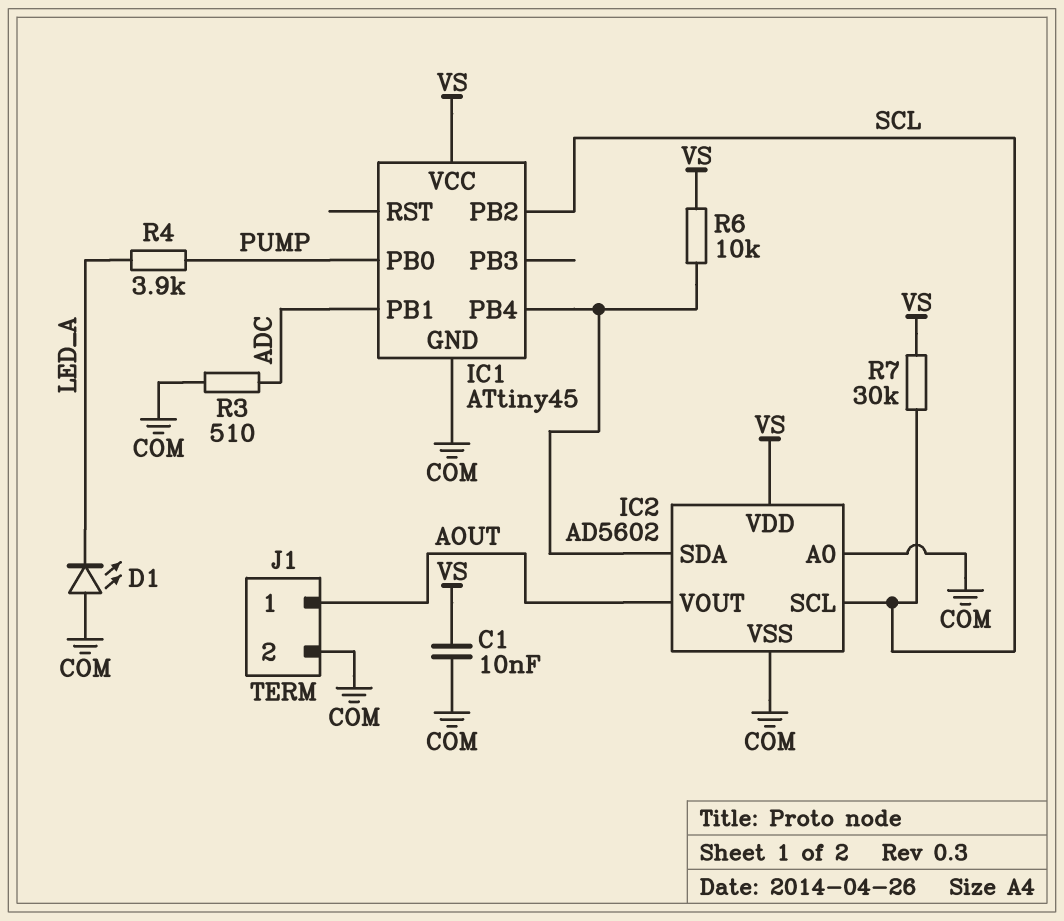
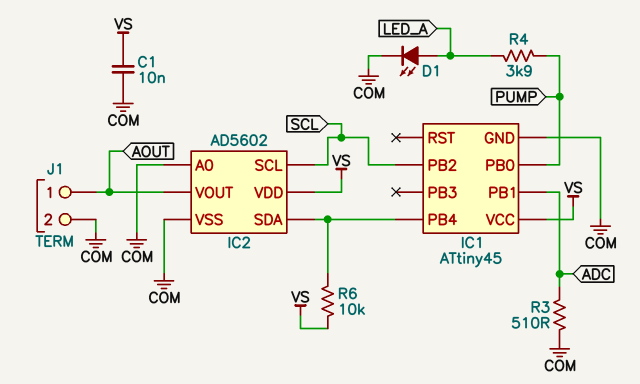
D1: LED (A COM, K LED_A) -> LED (A LED_A, K COM)
R7: 30k (SCL, VS) -> none

